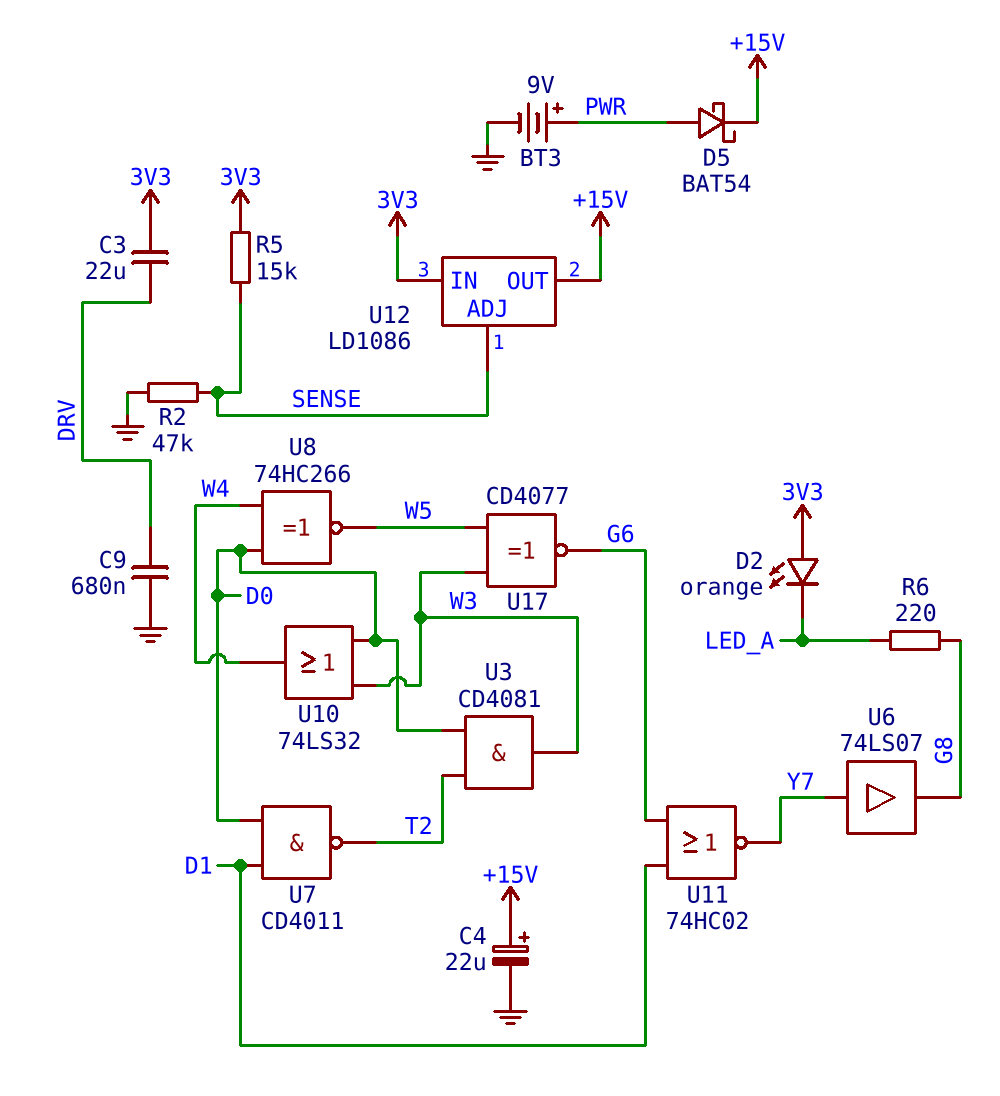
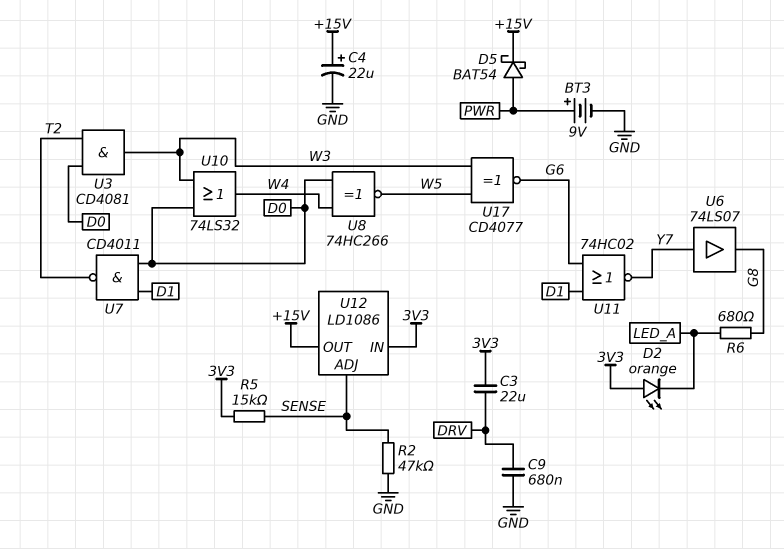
R6: 220 (G8, LED_A) -> 680 (G8, LED_A)

